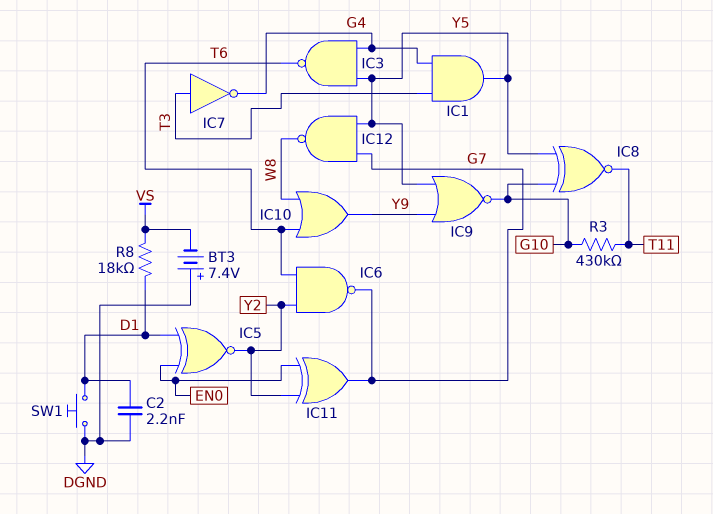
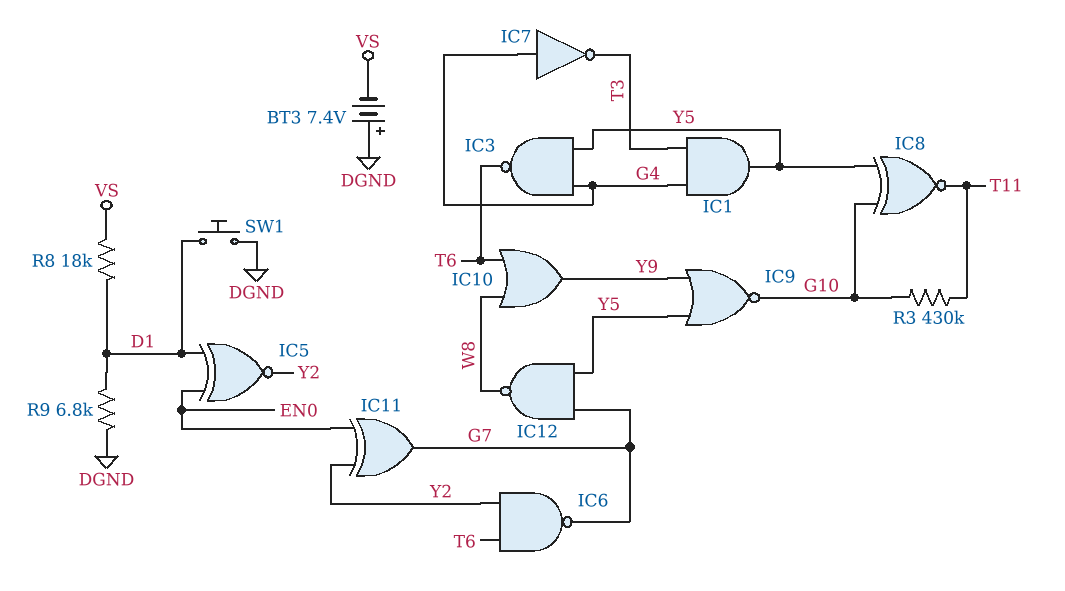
C2: 2.2nF (D1, DGND) -> none
IC7: NOT (in T3, out G4) -> NOT (in G4, out T3)
R9: none -> 6.8k (D1, DGND)

